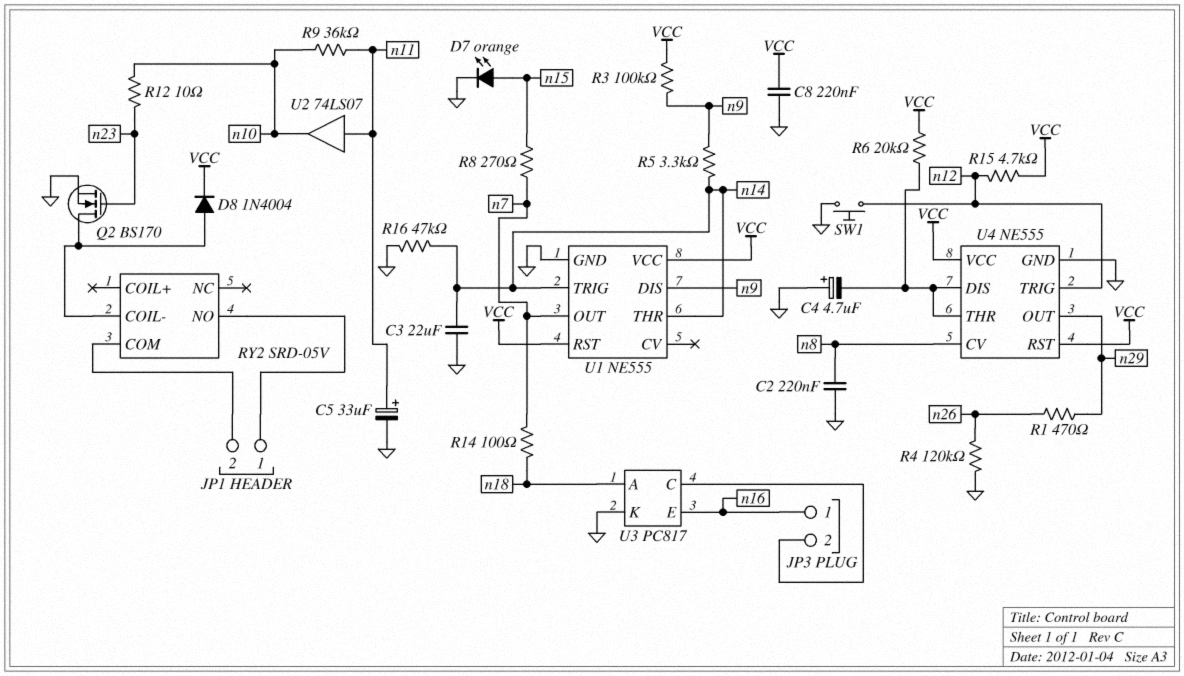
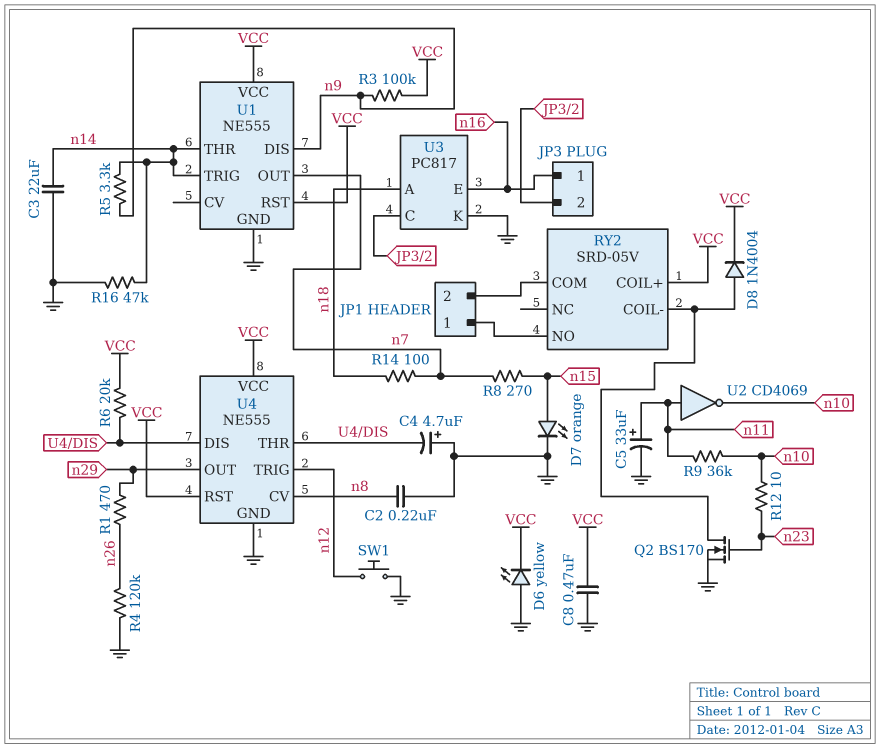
C8: 220nF (GND, VCC) -> 470nF (GND, VCC)
D6: none -> LED yellow (A GND, K VCC)
R15: 4.7k (VCC, n12) -> none
RY2 pin COIL+: none -> VCC
U2: buffer 74LS07 (in n11, out n10) -> NOT CD4069 (in n11, out n10)

